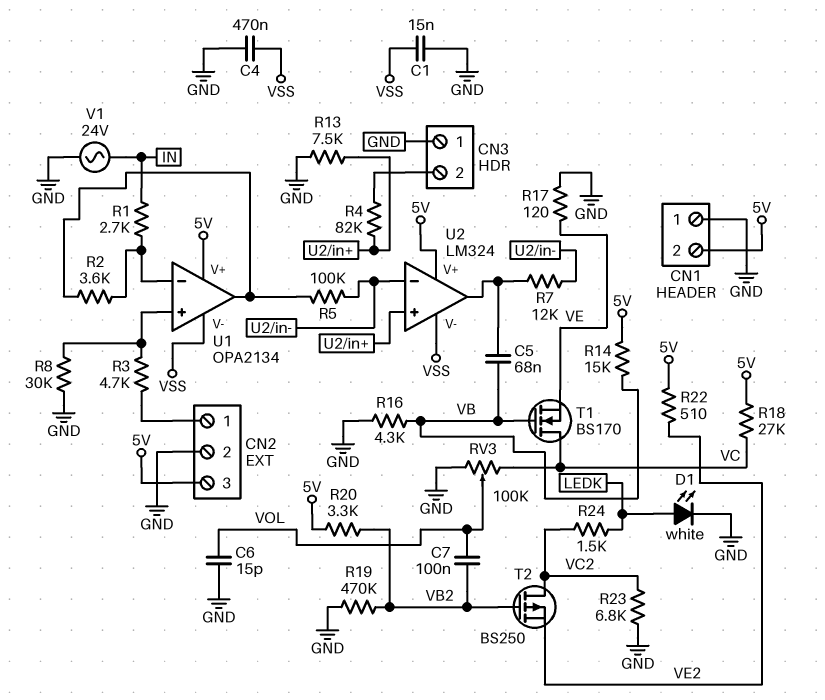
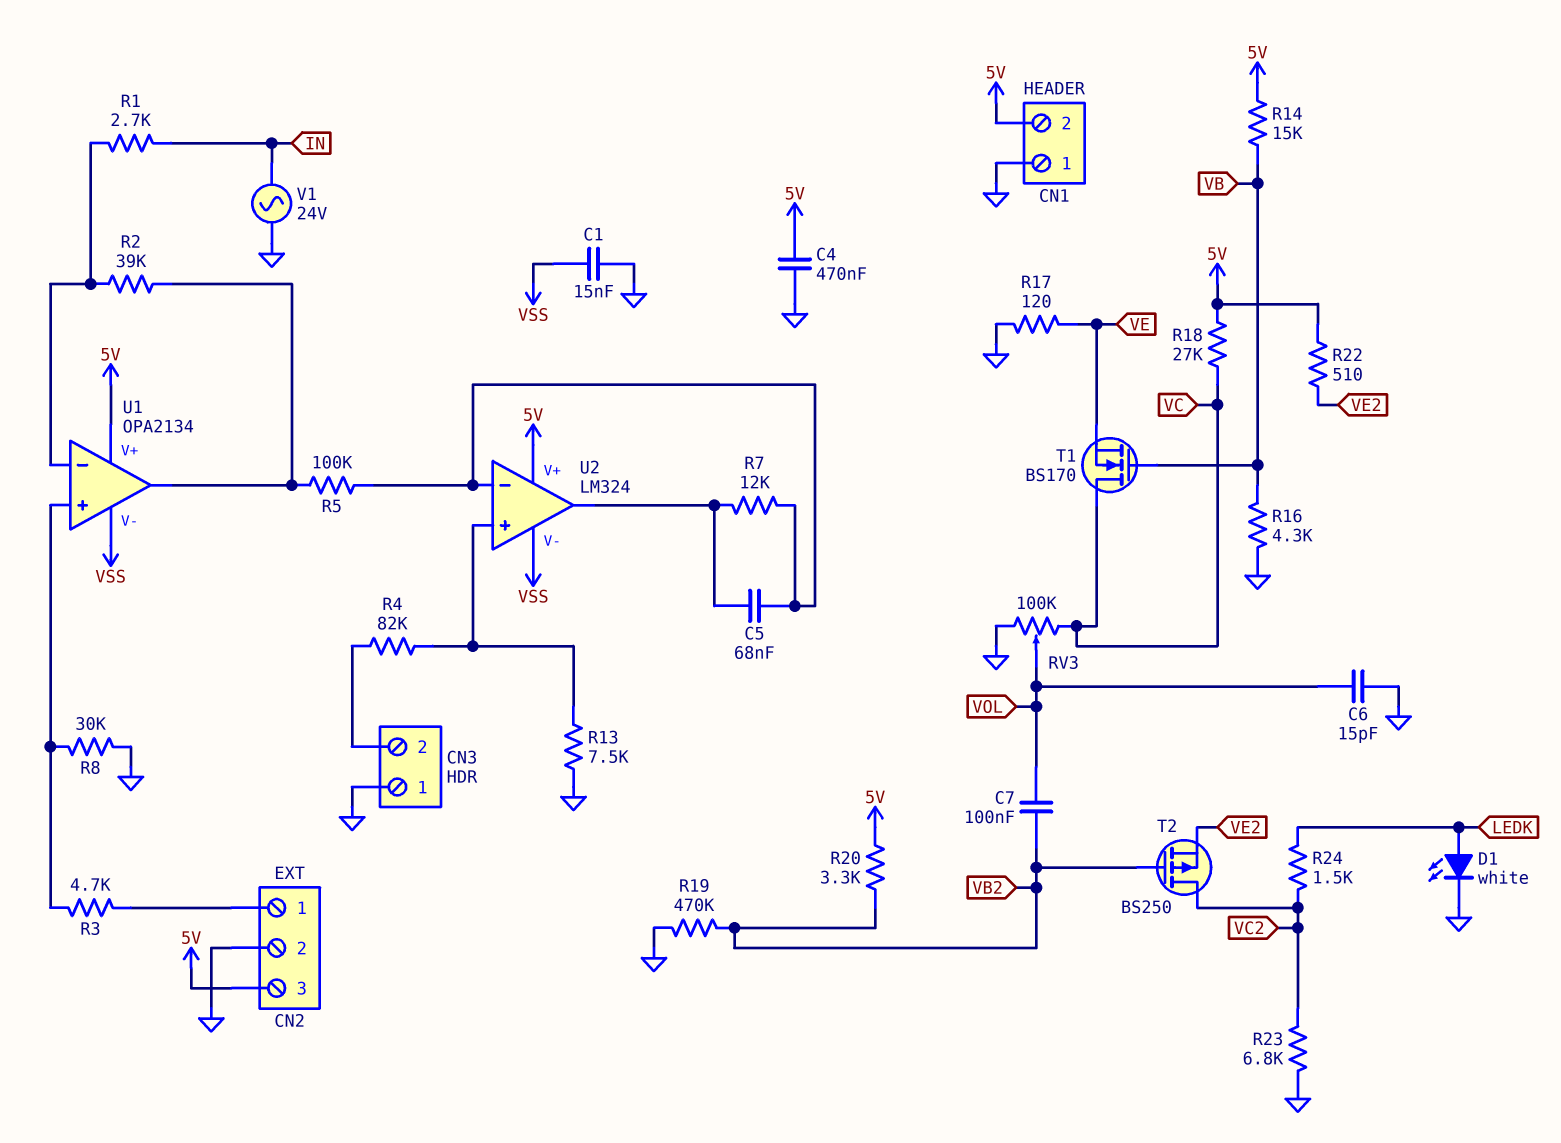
C4: 470nF (GND, VSS) -> 470nF (5V, GND)
C5: 68nF (U2/out, VB) -> 68nF (U2/in-, U2/out)
R2: 3.6k (U1/in-, U1/out) -> 39k (U1/in-, U1/out)

